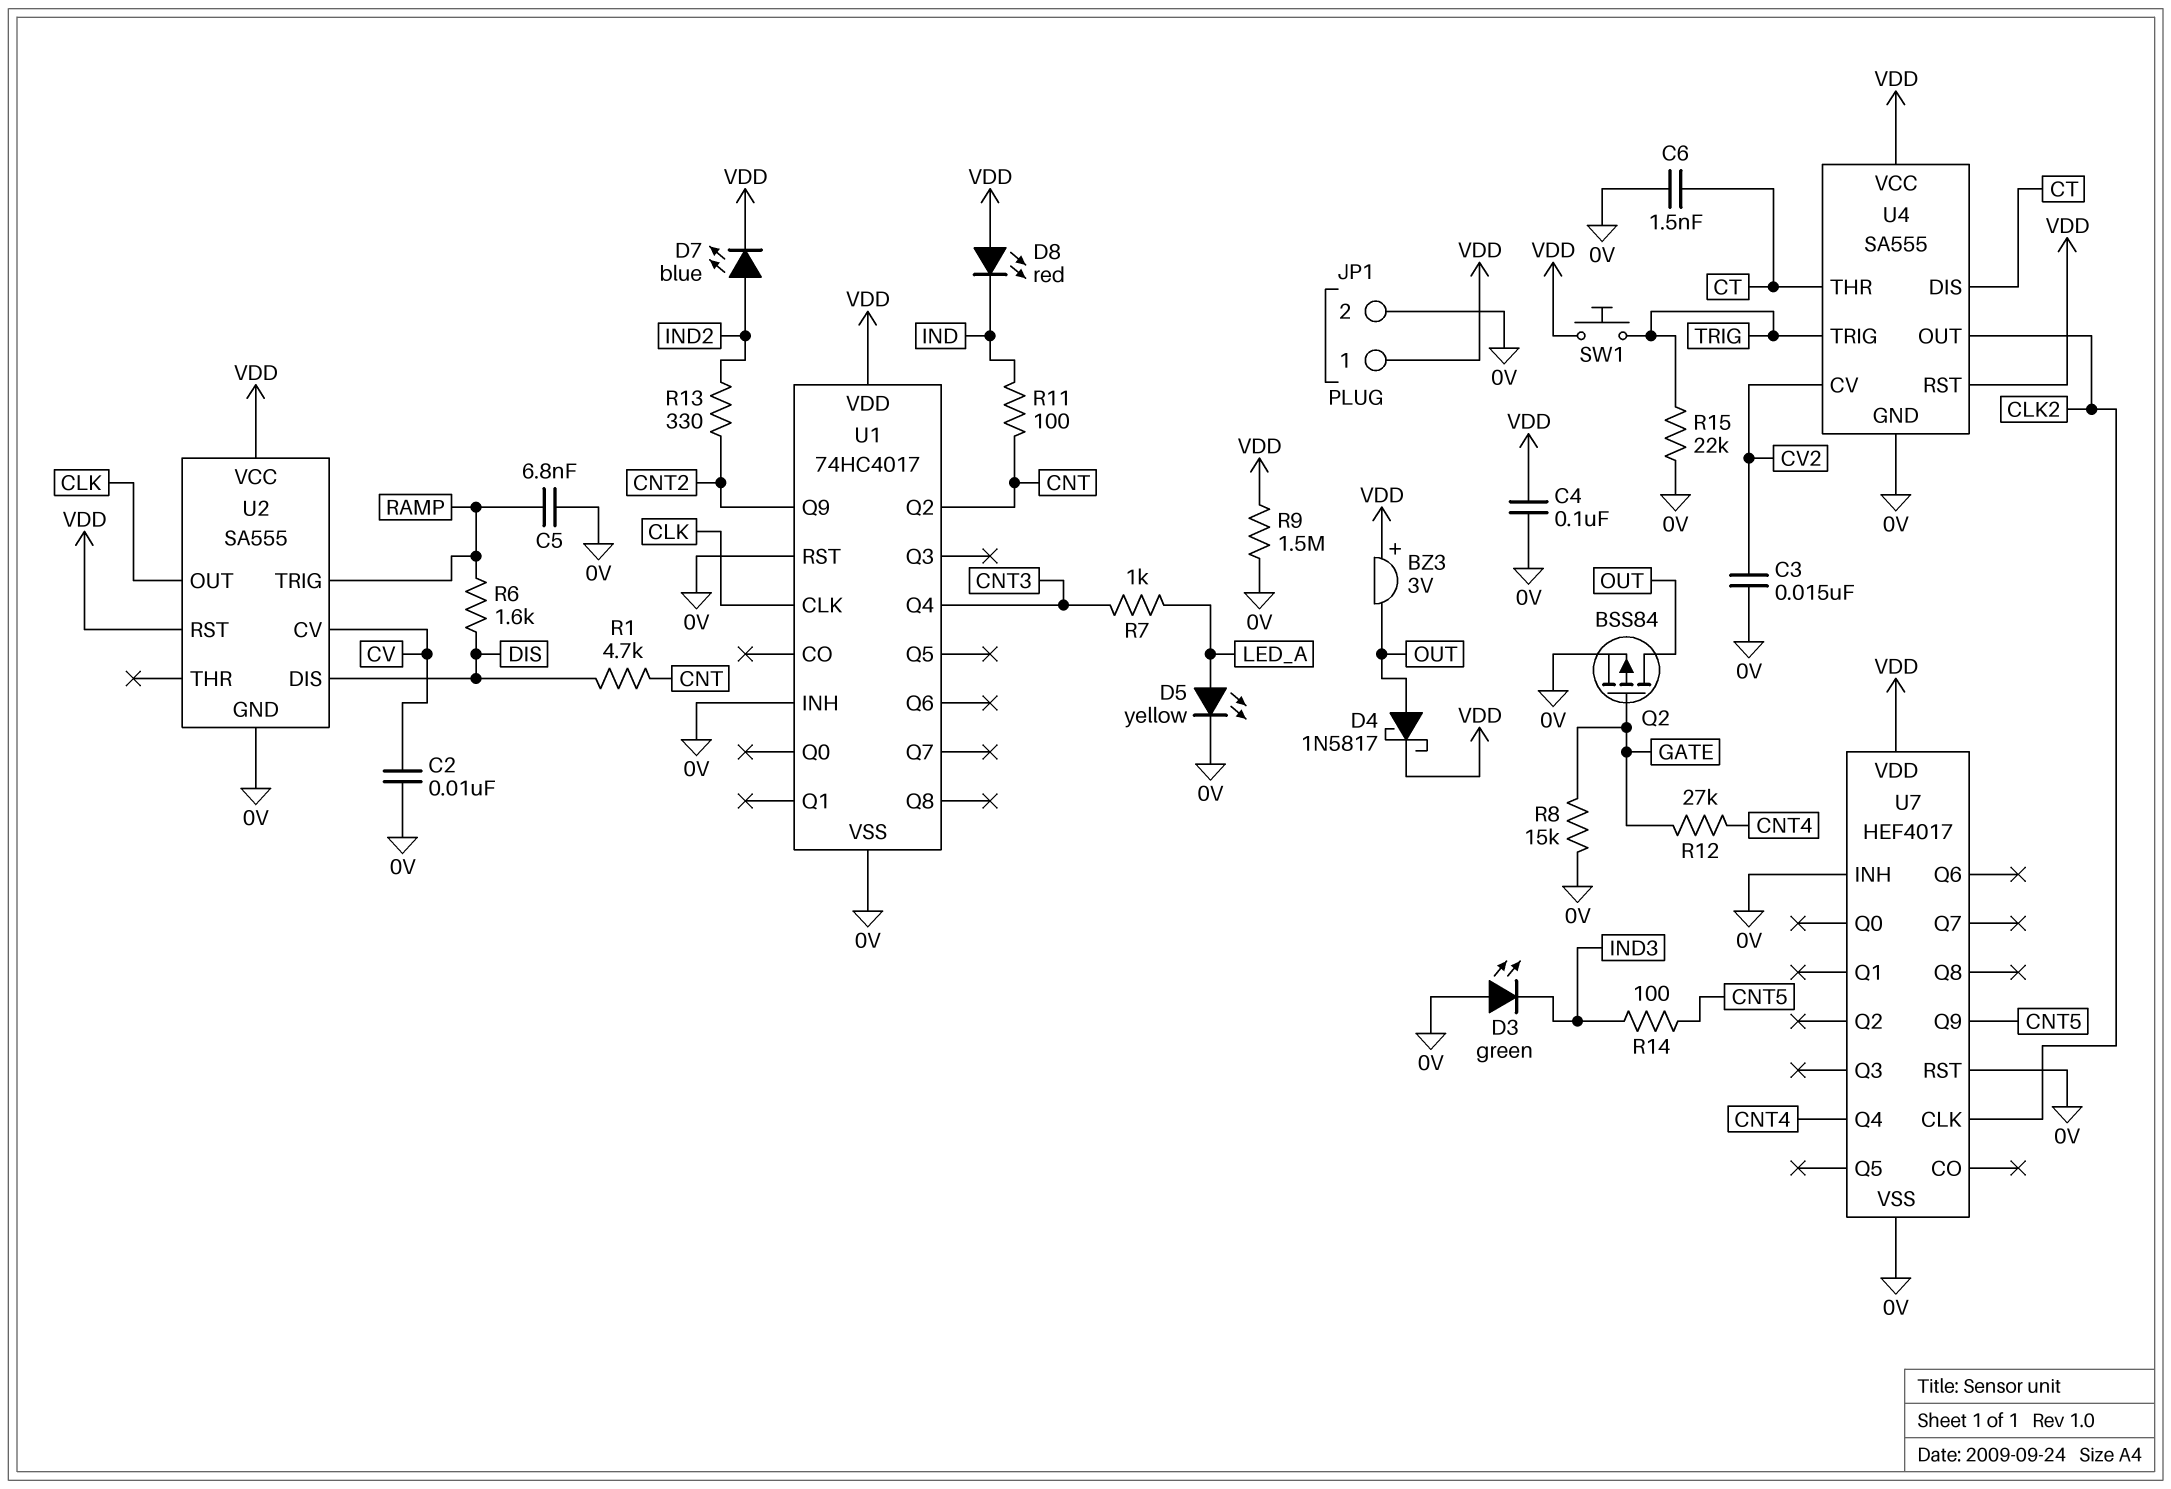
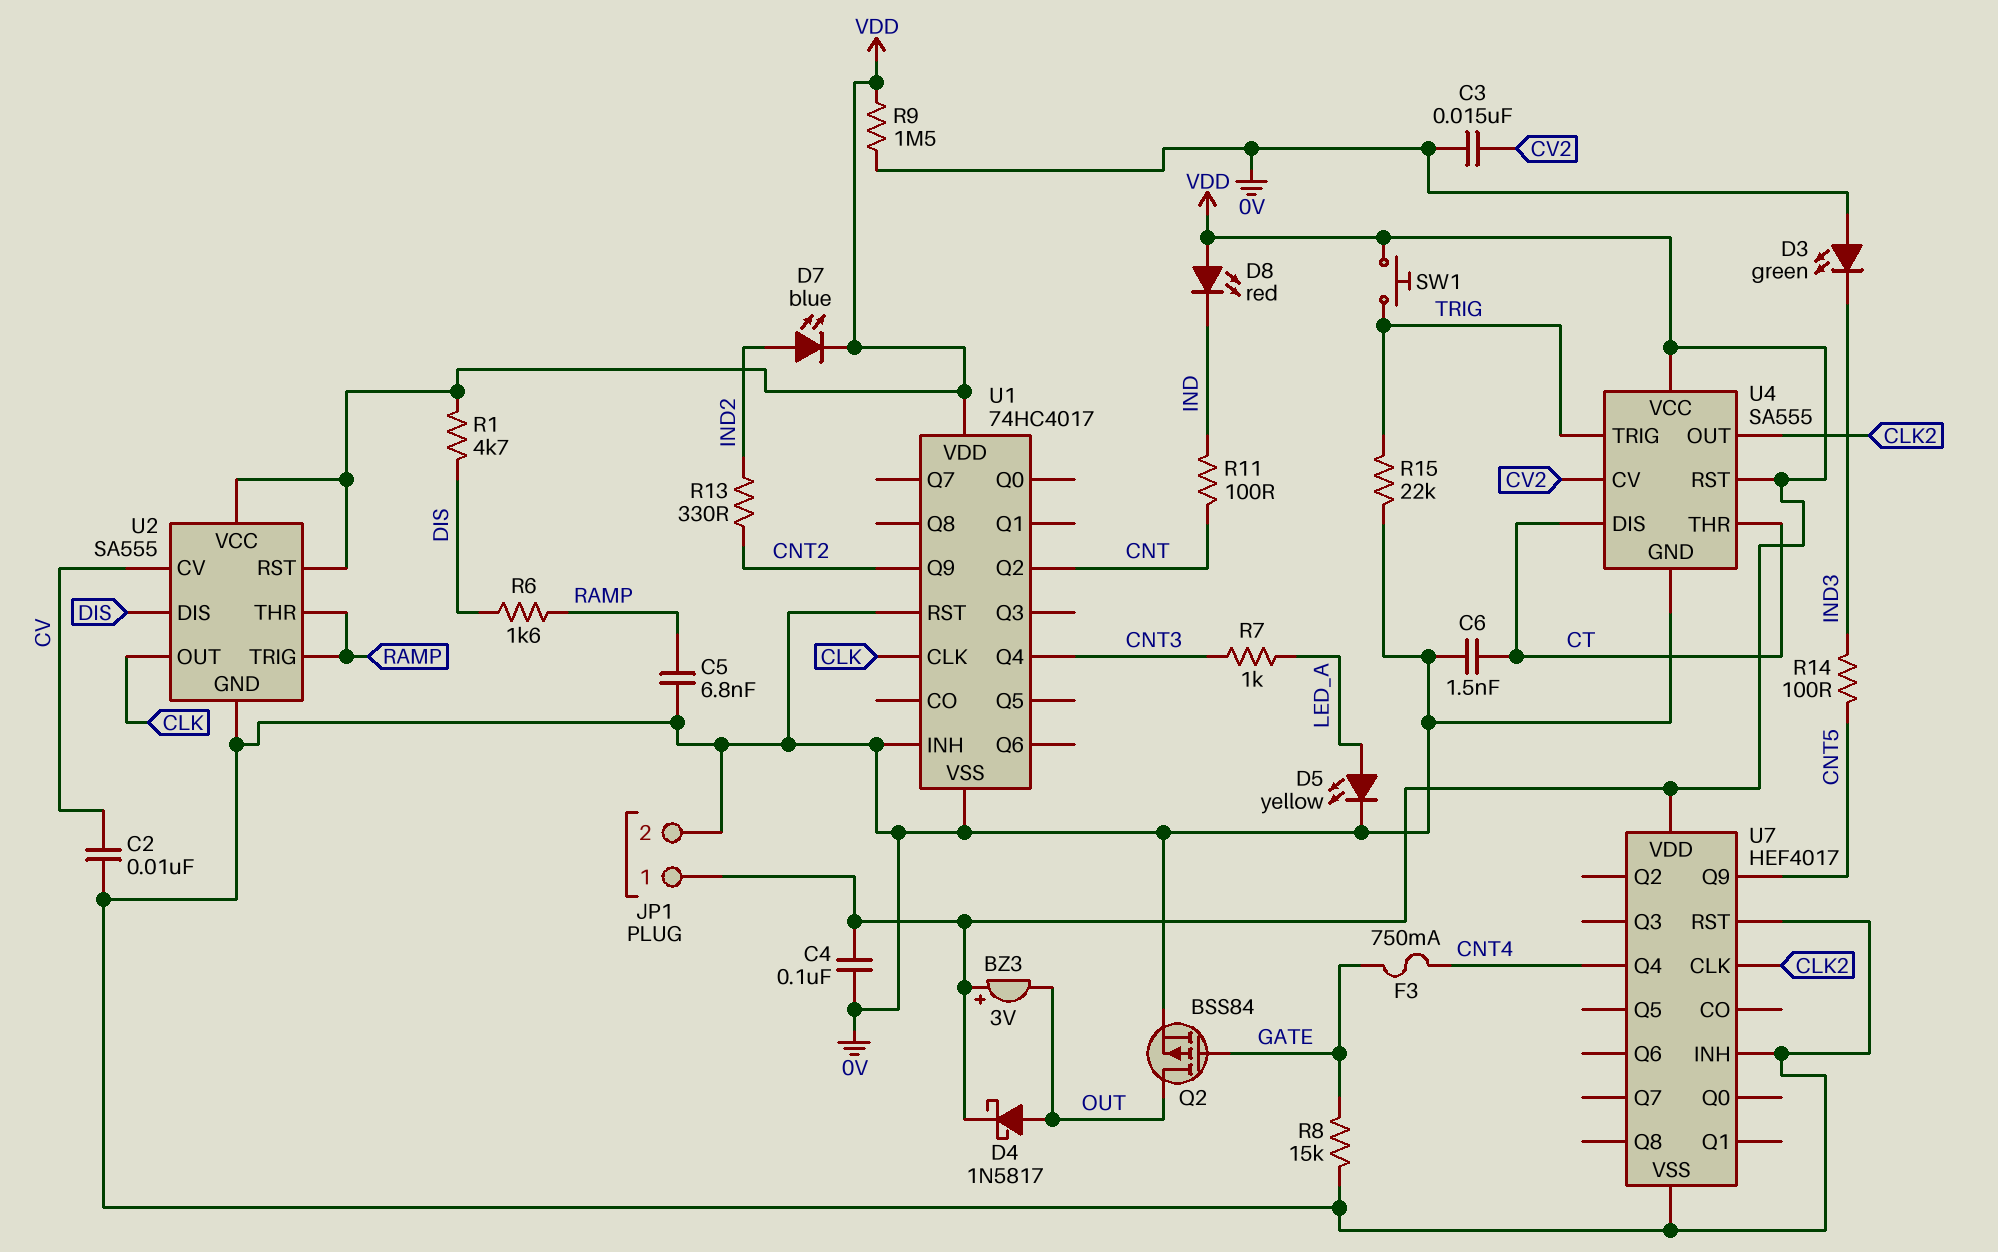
F3: none -> 750mA (CNT4, GATE)
R1: 4.7k (CNT, DIS) -> 4.7k (DIS, VDD)
R12: 27k (CNT4, GATE) -> none
U2 pin THR: none -> RAMP

